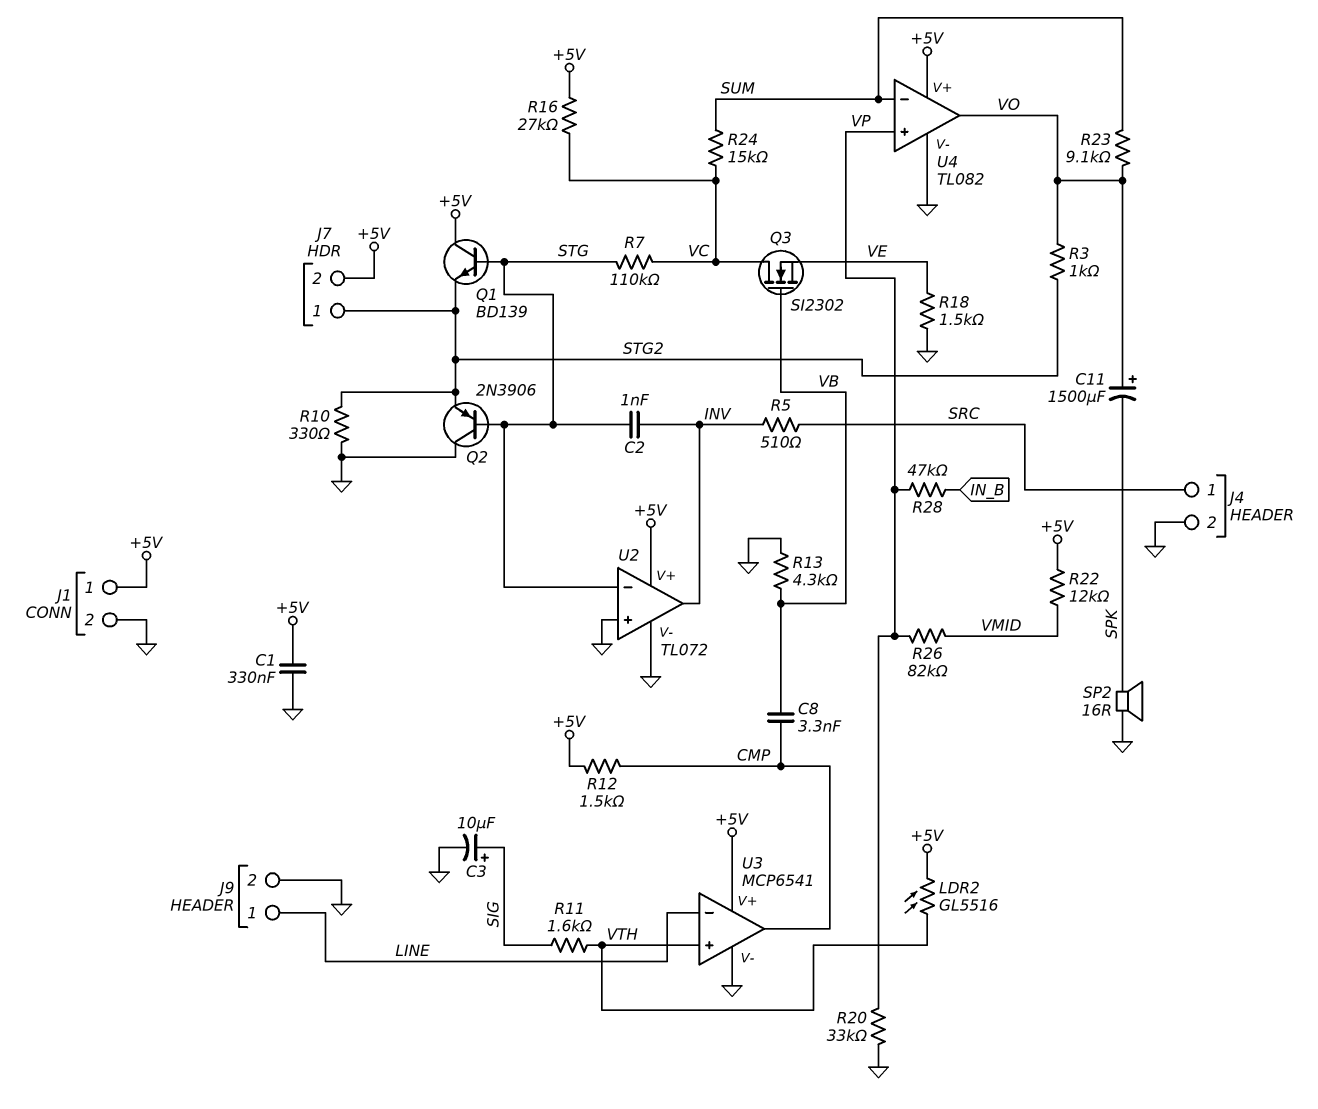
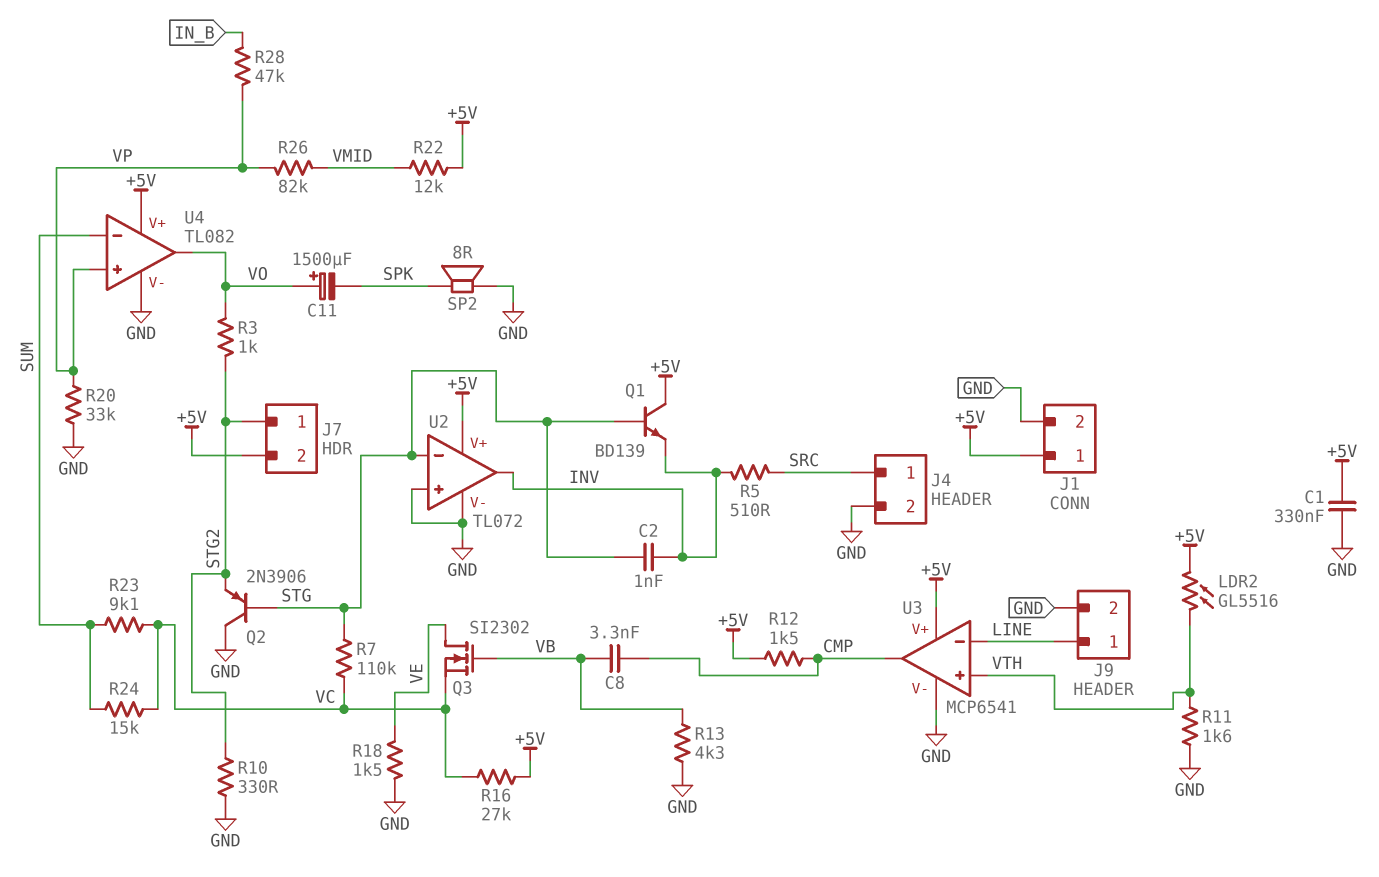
C3: 10uF (plus SIG, minus GND) -> none
Q1: NPN BD139 (B STG, C +5V, E STG2) -> NPN BD139 (B STG, C +5V, E INV)
Q3: NMOS SI2302 (G VB, D VC, S VE) -> NMOS SI2302 (G VB, D VE, S VC)
R11: 1.6k (SIG, VTH) -> 1.6k (GND, VTH)
R23: 9.1k (SUM, VO) -> 9.1k (SUM, VC)
SP2: speaker 16R (GND, SPK) -> speaker 8R (GND, SPK)

